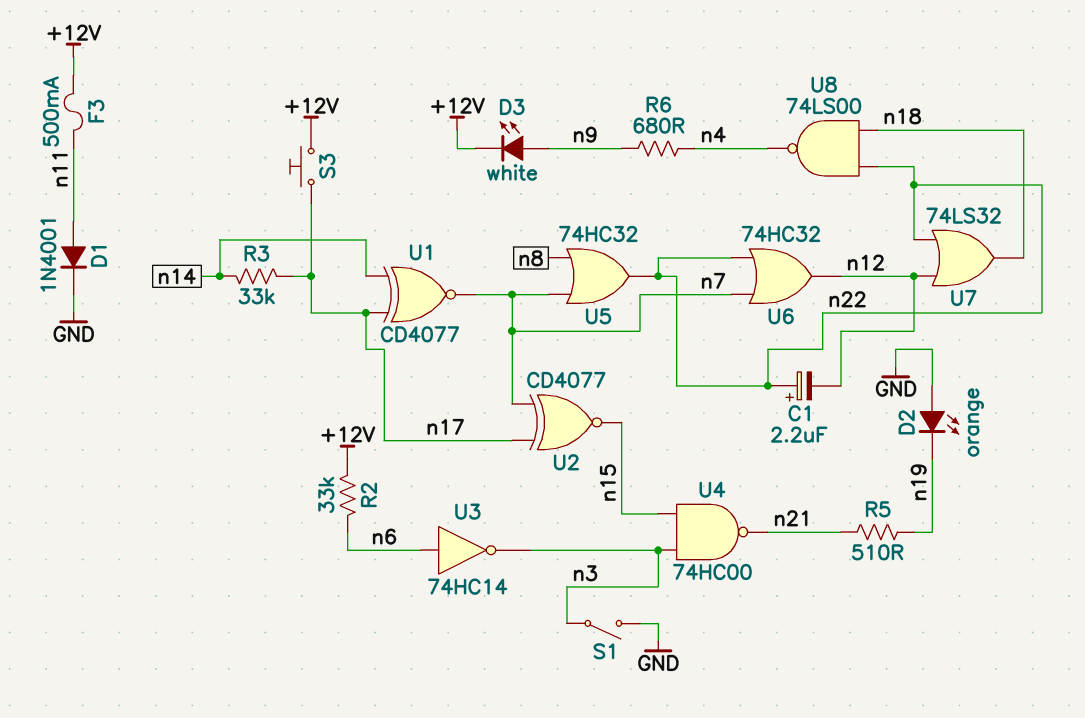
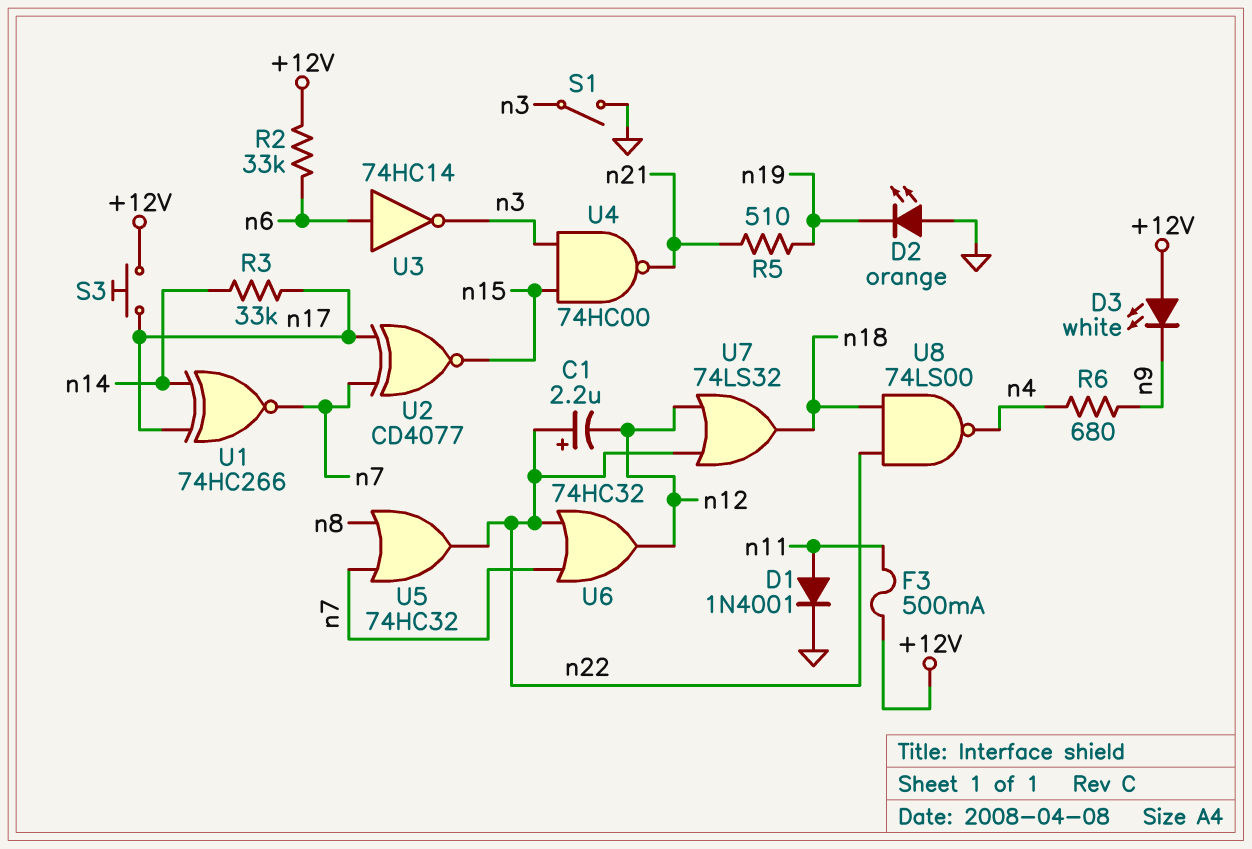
D3: LED white (A n9, K +12V) -> LED white (A +12V, K n9)
U1: XNOR CD4077 (in n14, in n17, out n7) -> XNOR 74HC266 (in n14, in n17, out n7)

